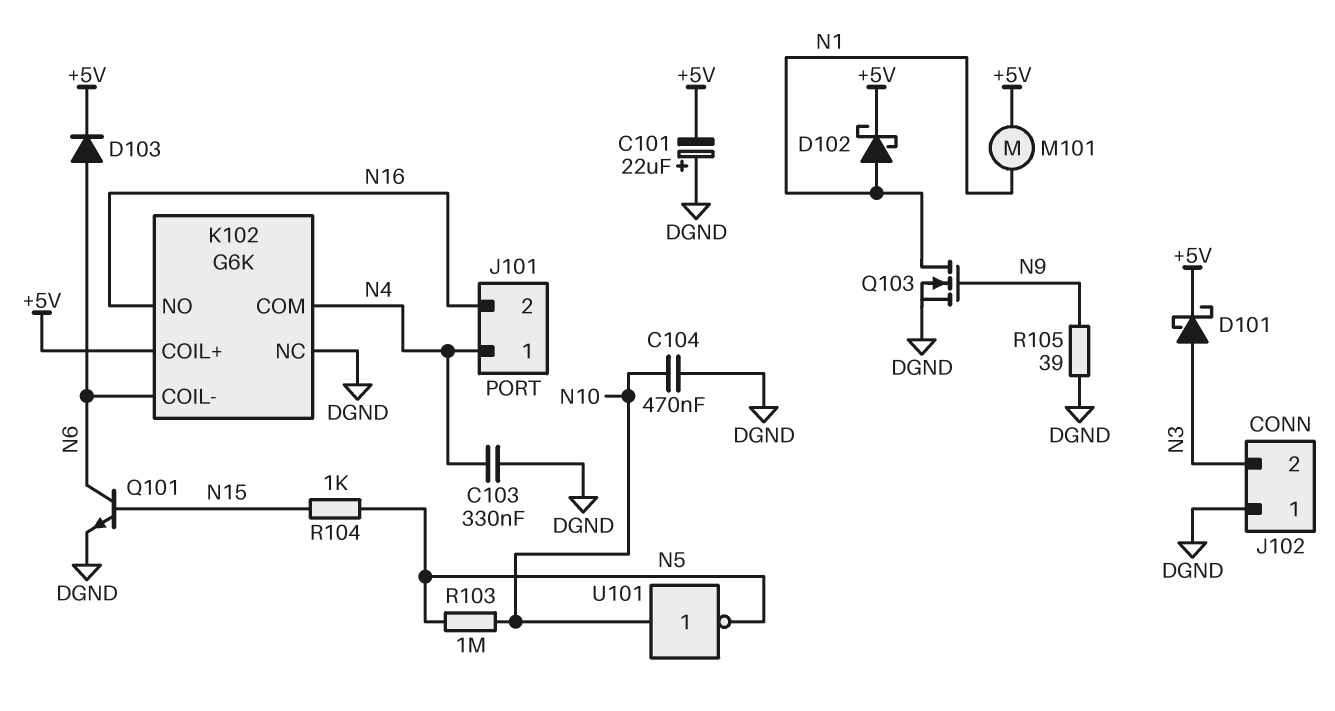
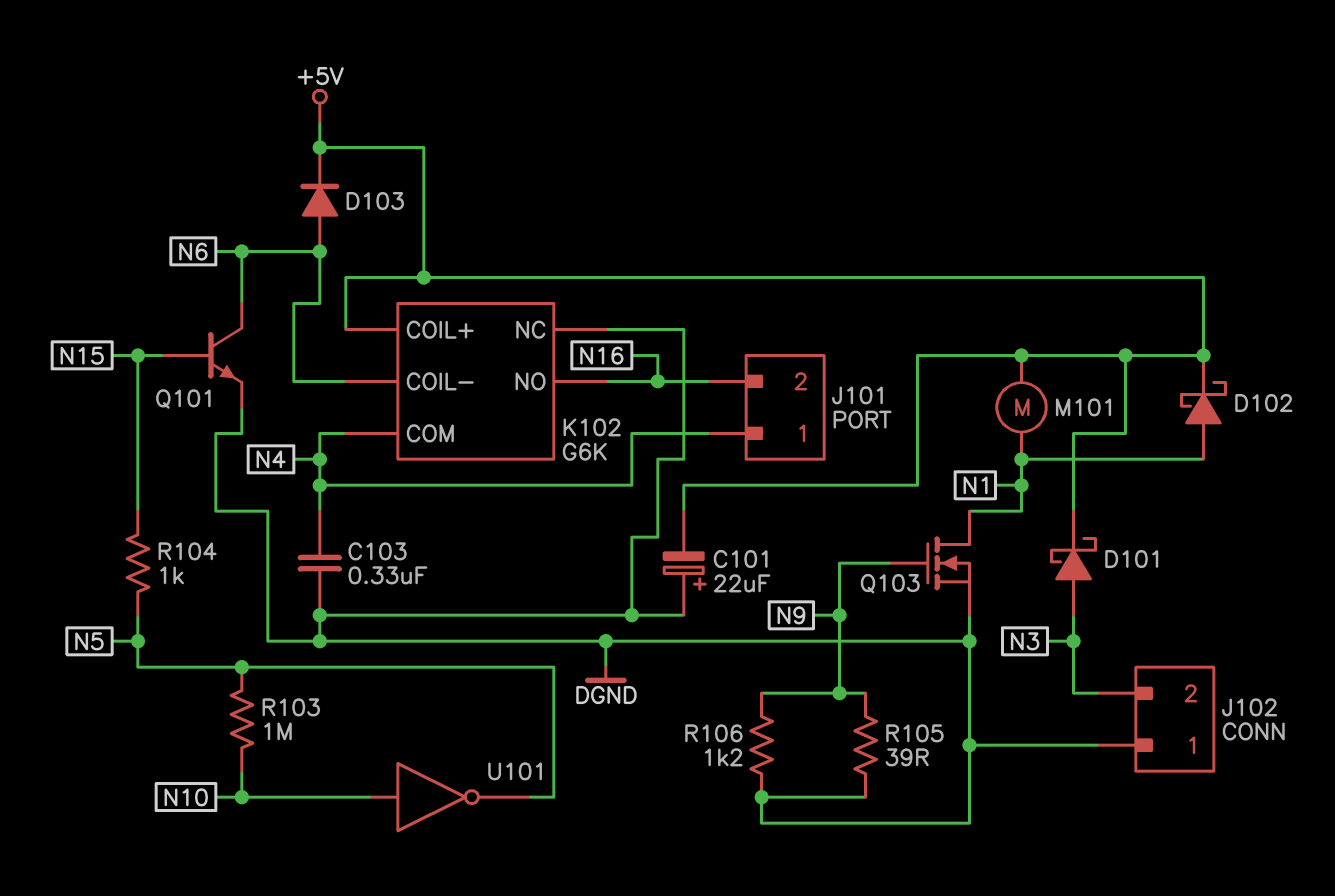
C104: 470nF (DGND, N10) -> none
R106: none -> 1.2k (DGND, N9)

